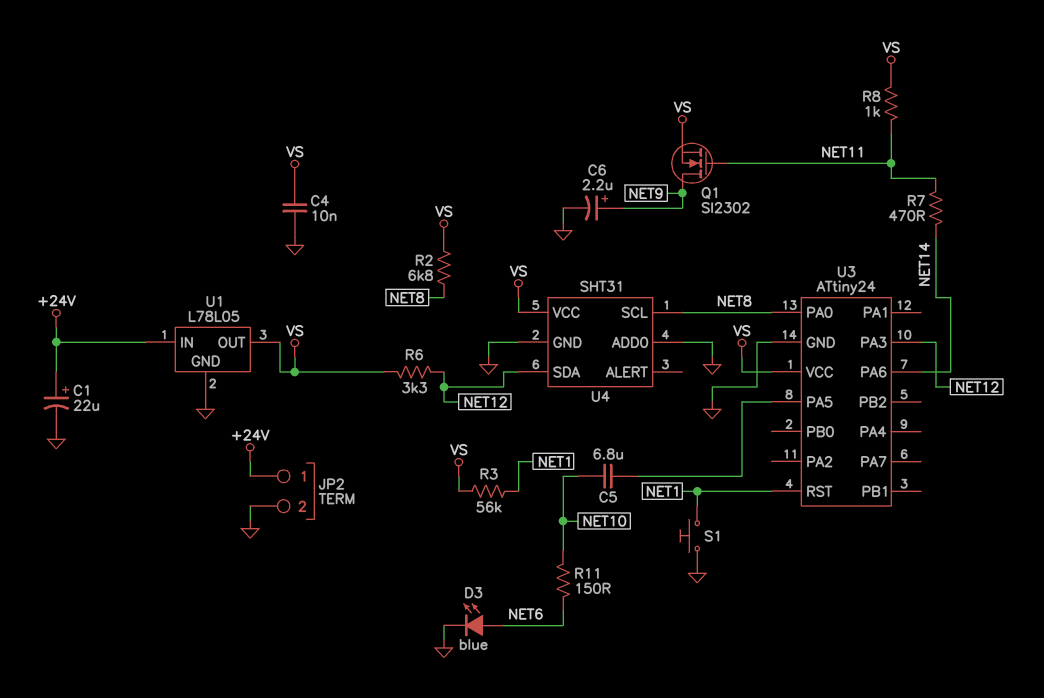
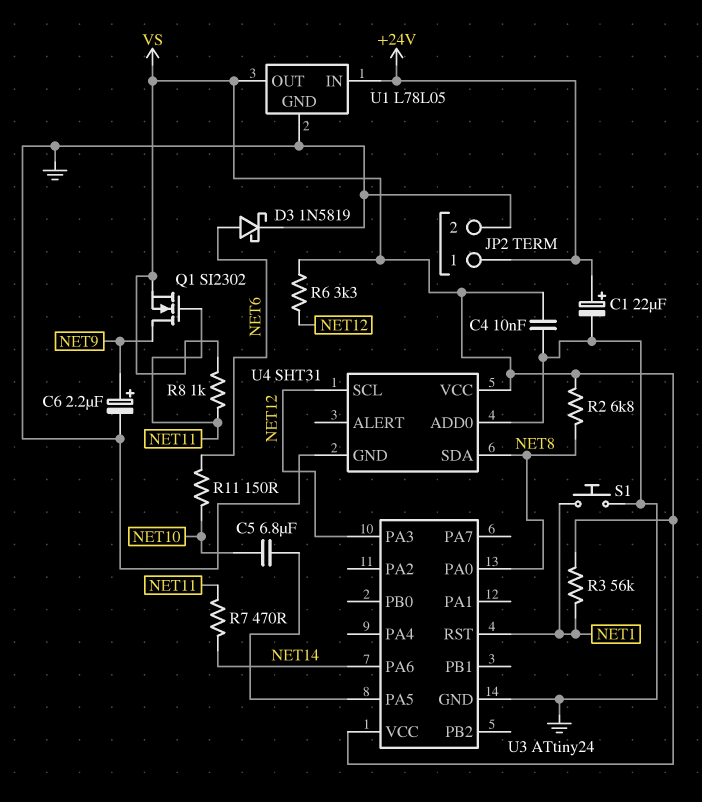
D3: LED blue (A NET6, K GND) -> schottky 1N5819 (A NET6, K GND)
U4 pin SCL: NET8 -> NET12
U4 pin SDA: NET12 -> NET8

